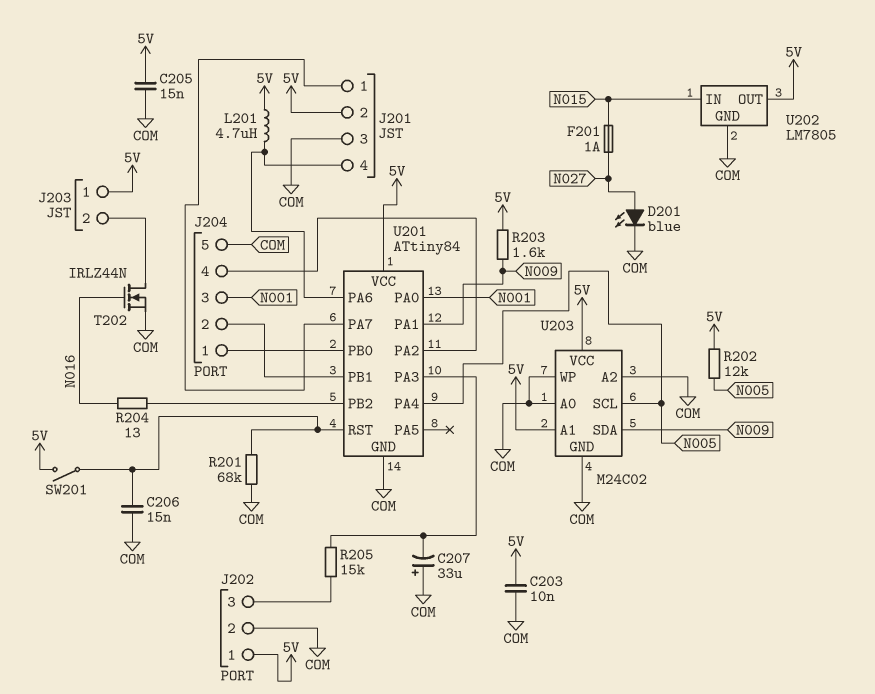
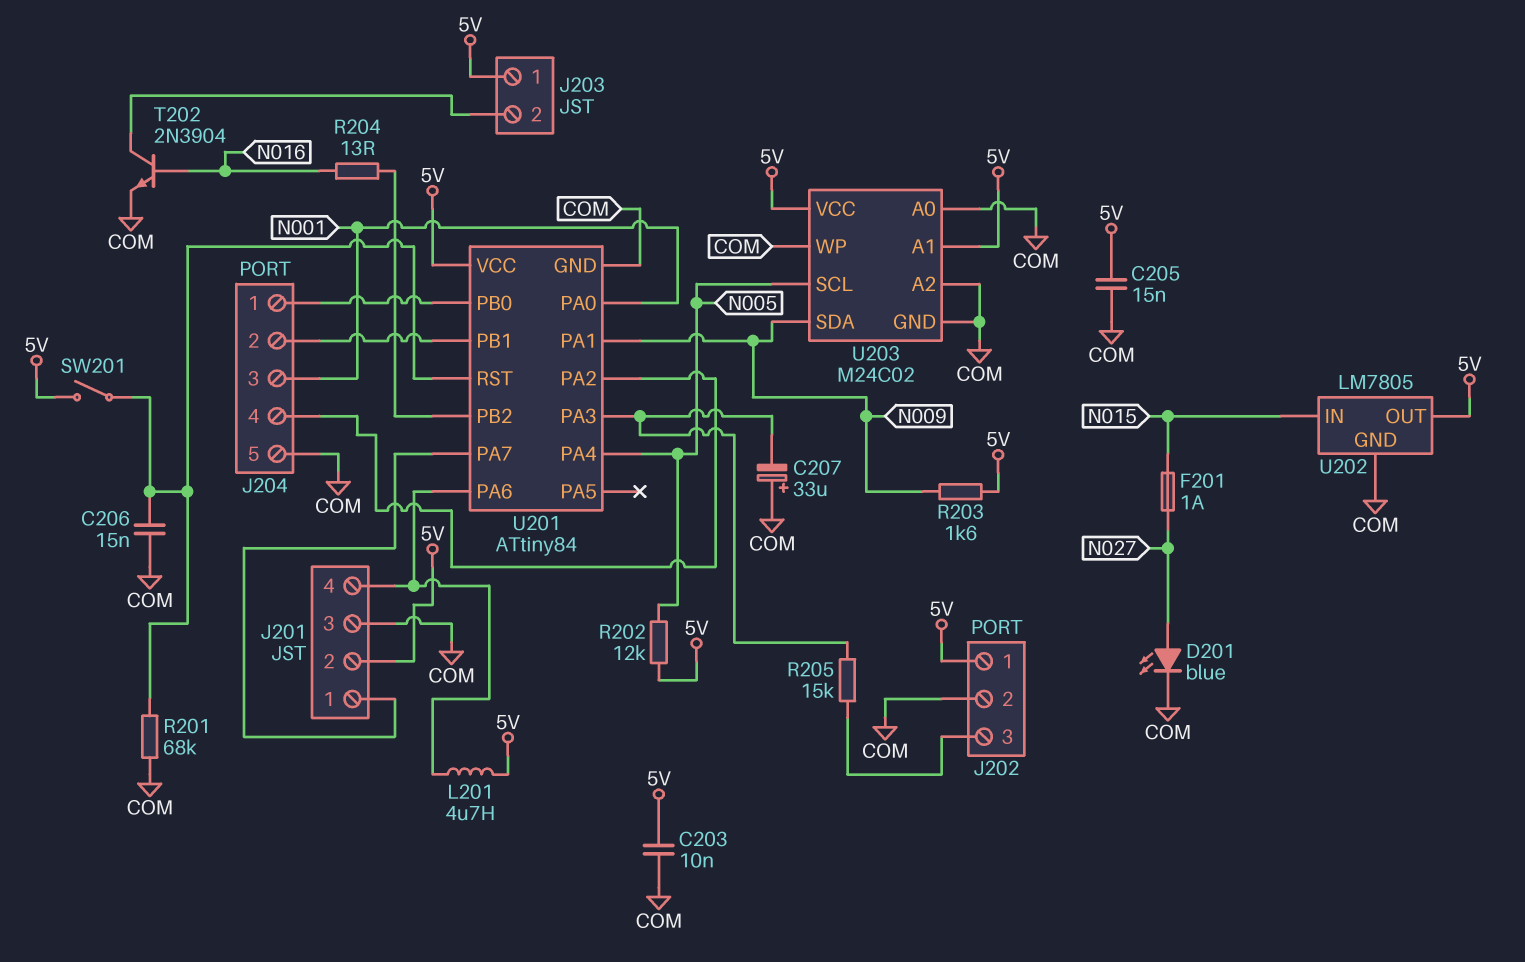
T202: NMOS IRLZ44N (G N016, D J203/2, S COM) -> NPN 2N3904 (B N016, C J203/2, E COM)

